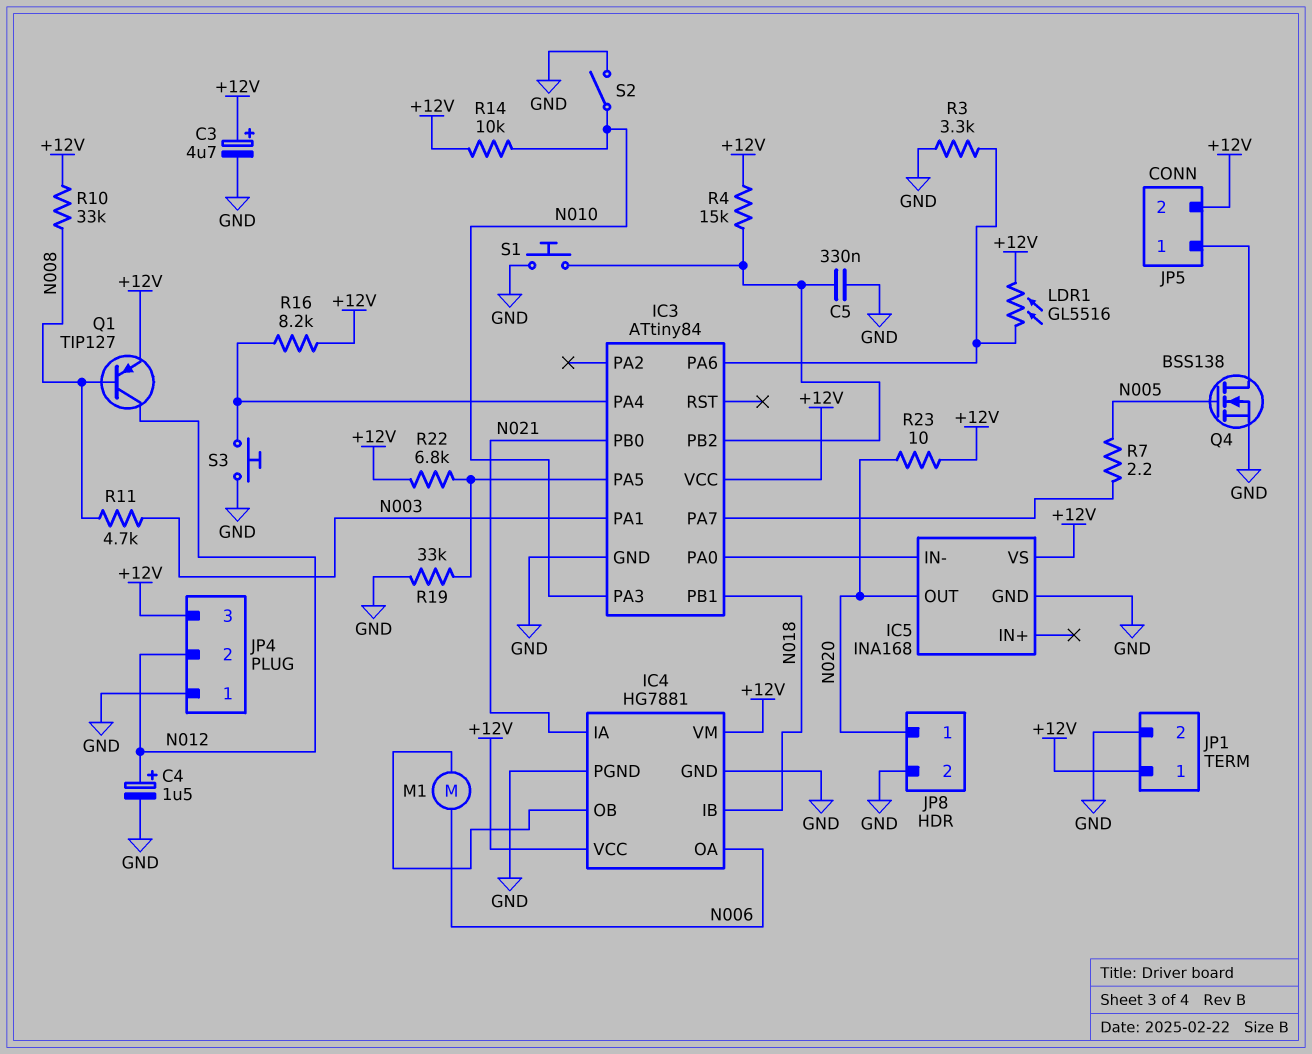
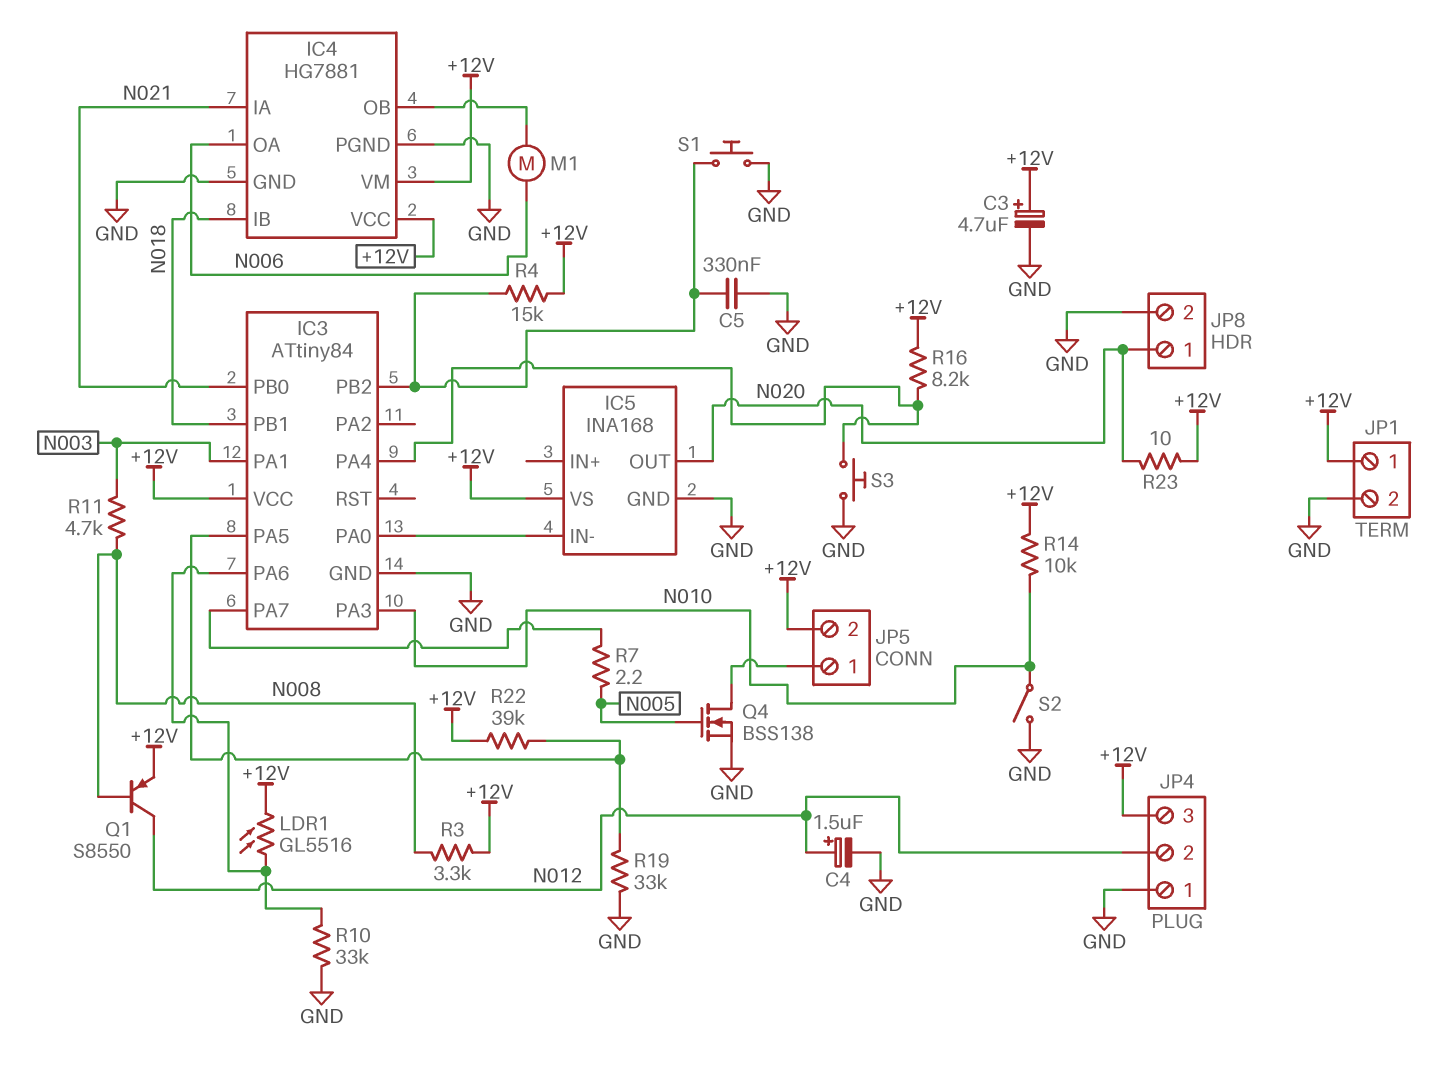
Q1: PNP TIP127 (B N008, C N012, E +12V) -> PNP S8550 (B N008, C N012, E +12V)
R3: 3.3k (GND, IC3/PA6) -> 3.3k (+12V, N008)
R10: 33k (+12V, N008) -> 33k (GND, IC3/PA6)
R22: 6.8k (+12V, IC3/PA5) -> 39k (+12V, IC3/PA5)

